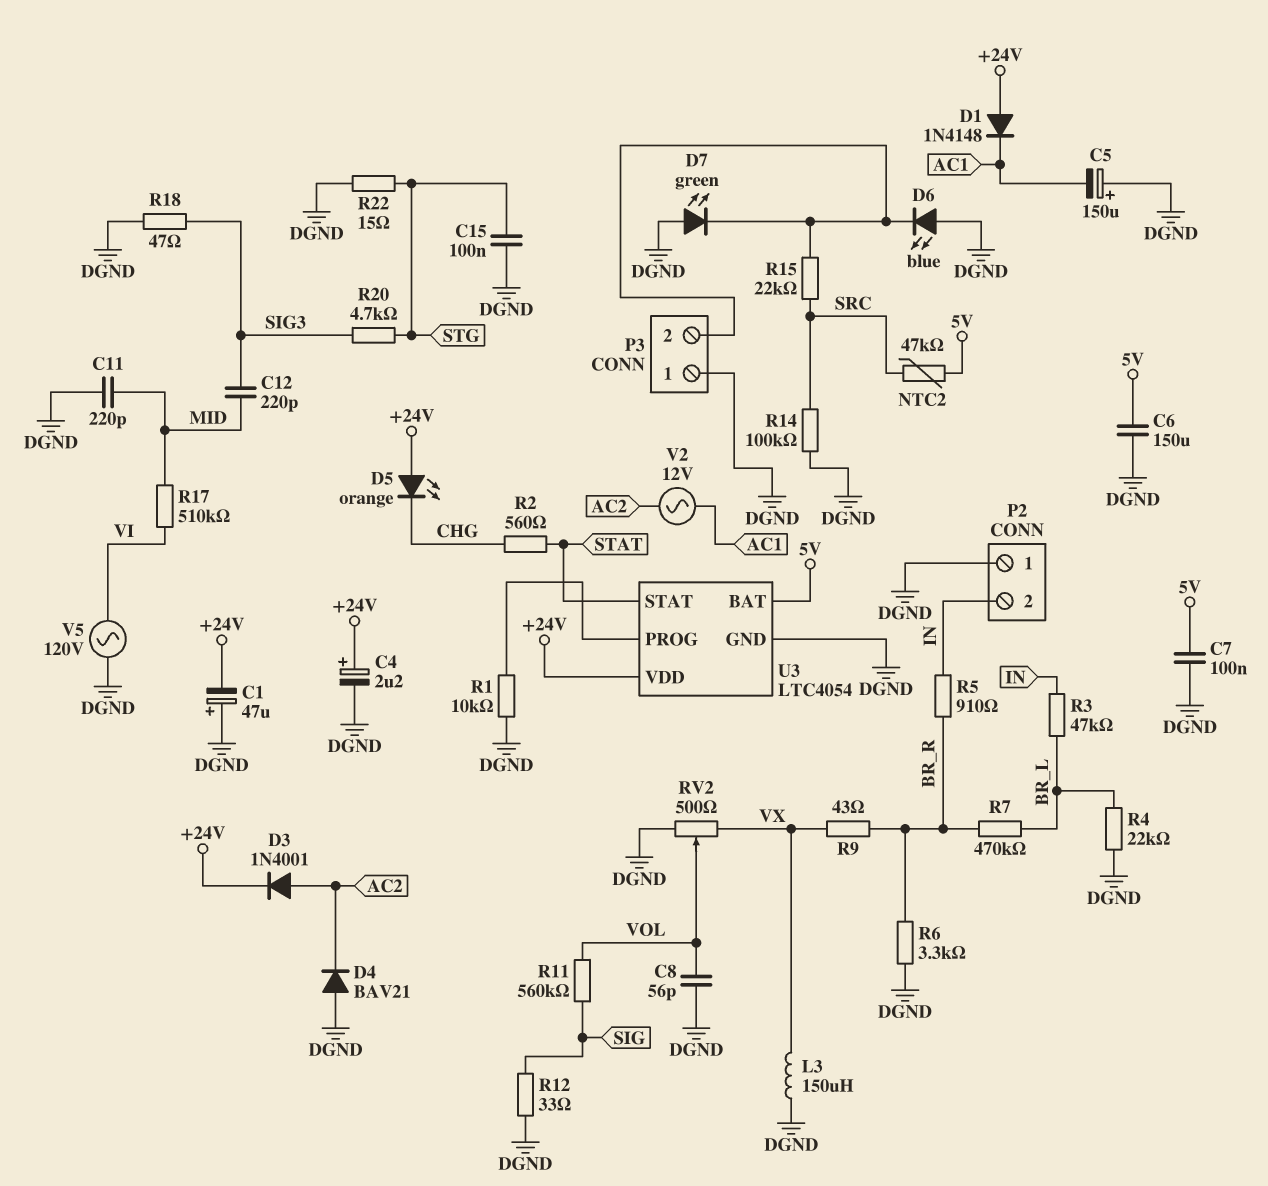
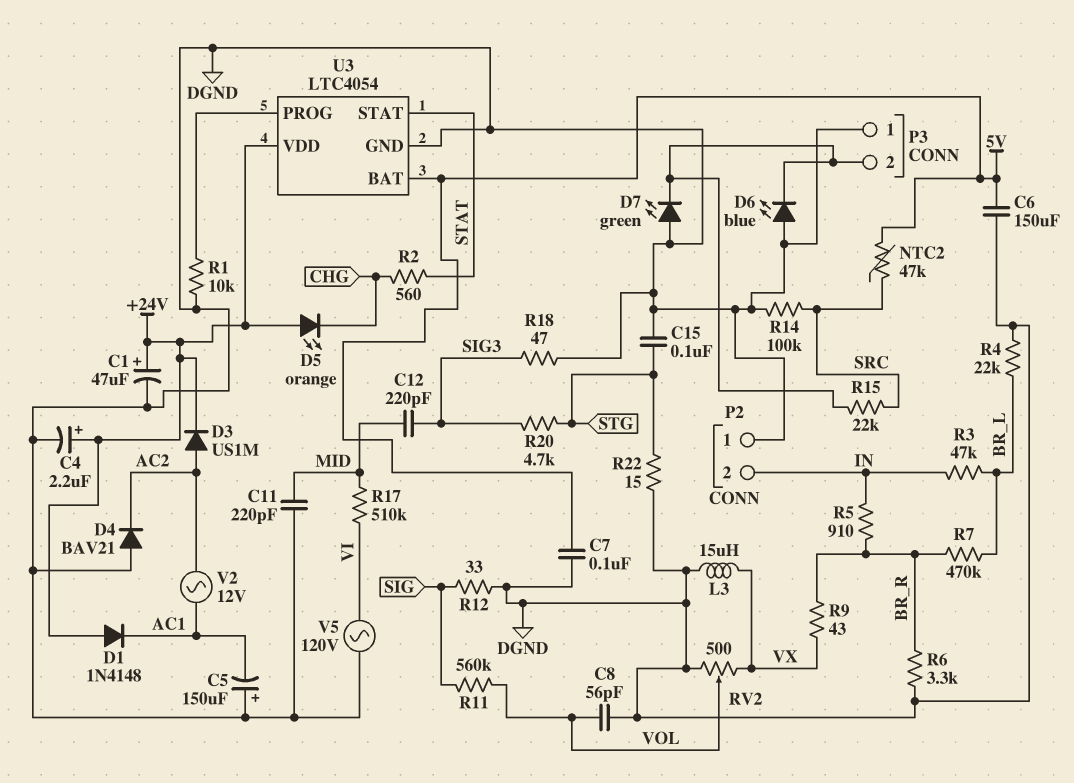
C1: 47uF (plus DGND, minus +24V) -> 47uF (plus +24V, minus DGND)
D3: diode 1N4001 (A AC2, K +24V) -> diode US1M (A AC2, K +24V)
L3: 150uH (DGND, VX) -> 15uH (DGND, VX)

